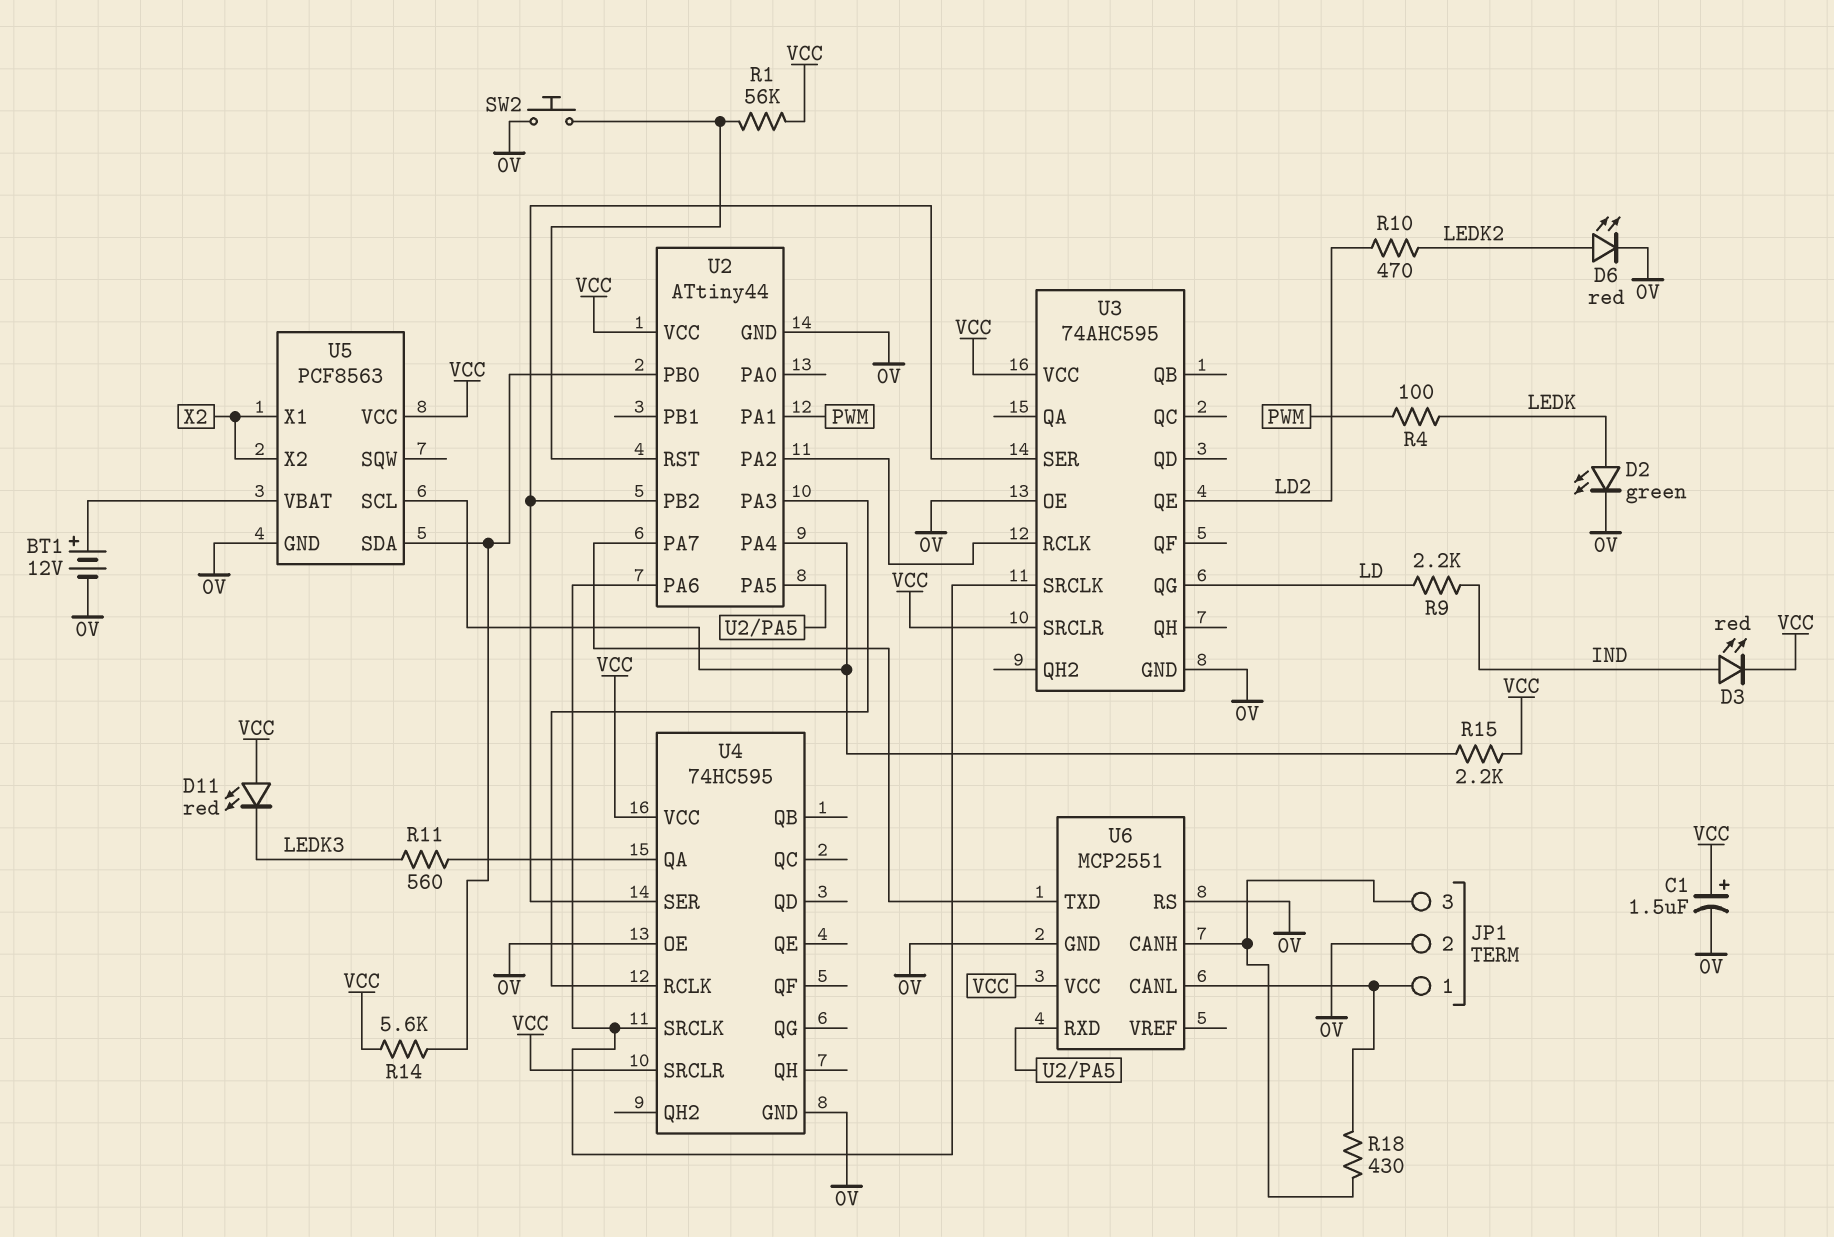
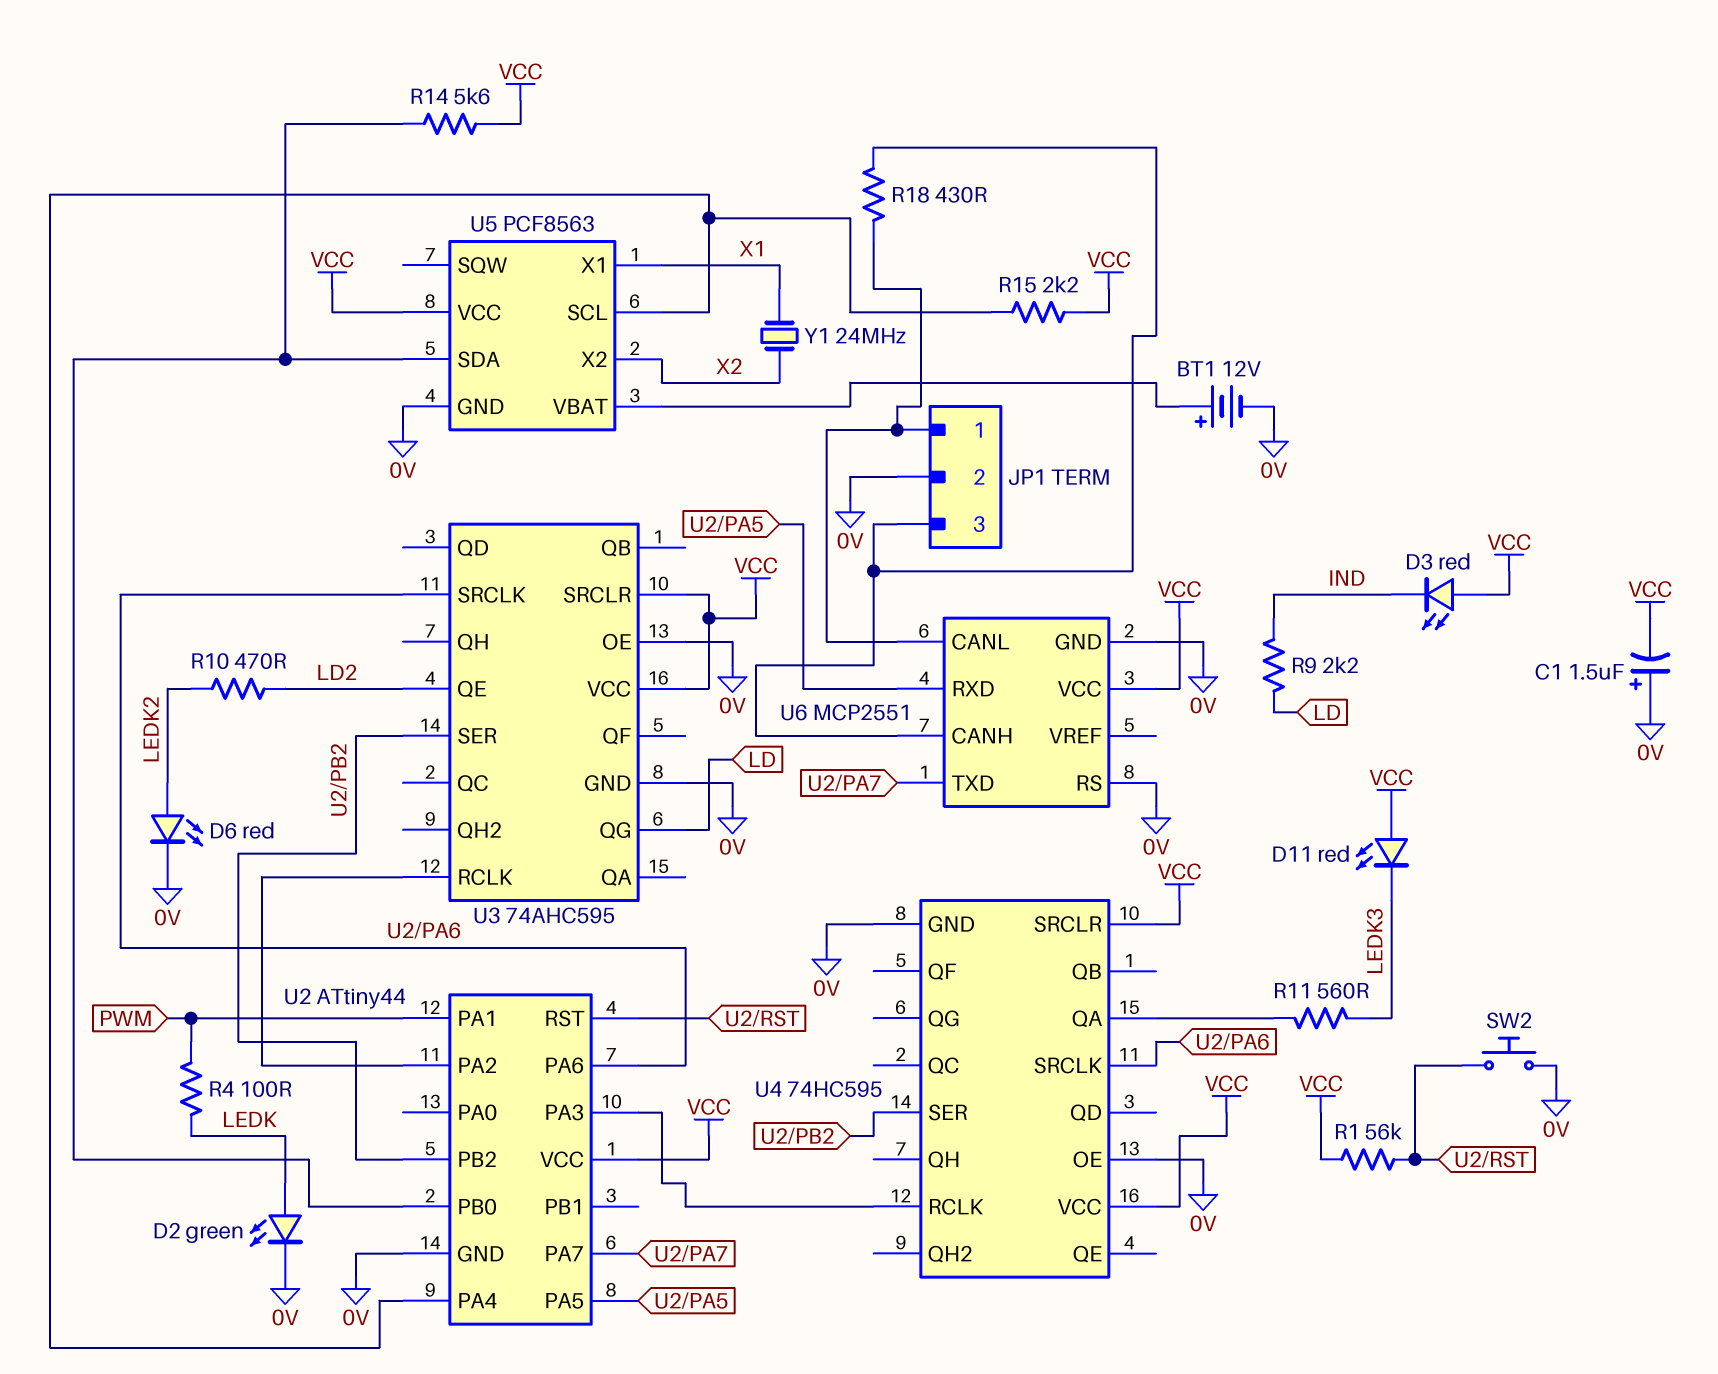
C1: 1.5uF (plus VCC, minus 0V) -> 1.5uF (plus 0V, minus VCC)
D3: LED red (A IND, K VCC) -> LED red (A VCC, K IND)
U5 pin X1: X2 -> X1
Y1: none -> 24MHz (X1, X2)

